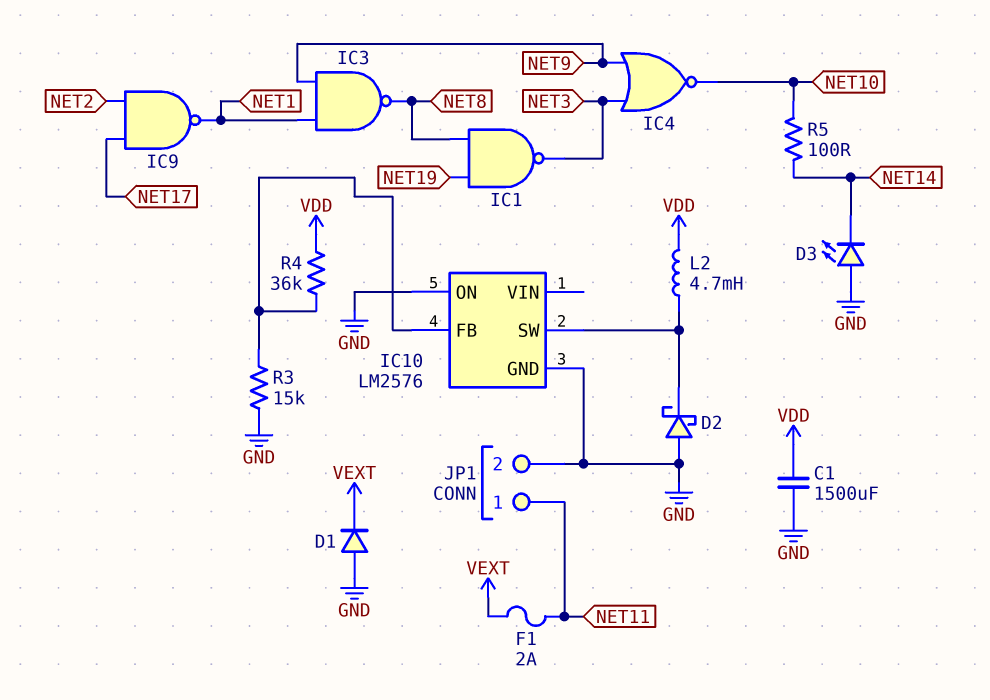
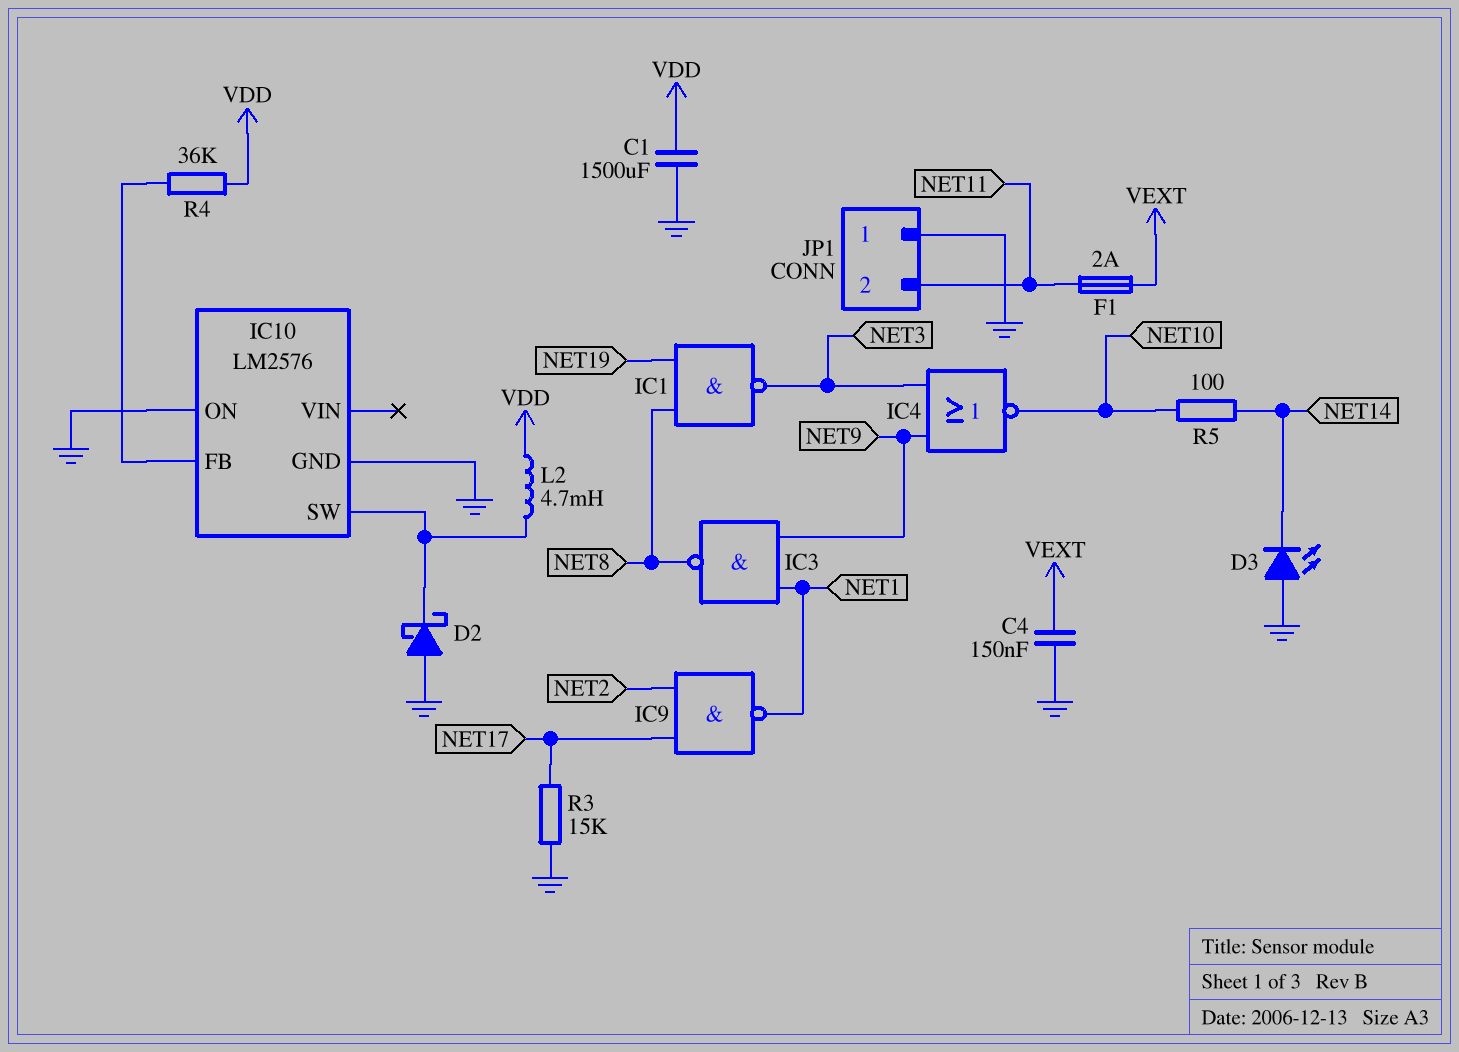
C4: none -> 150nF (GND, VEXT)
D1: diode (A GND, K VEXT) -> none
JP1 pin 1: NET11 -> GND
JP1 pin 2: GND -> NET11
R3: 15k (GND, IC10/FB) -> 15k (GND, NET17)

